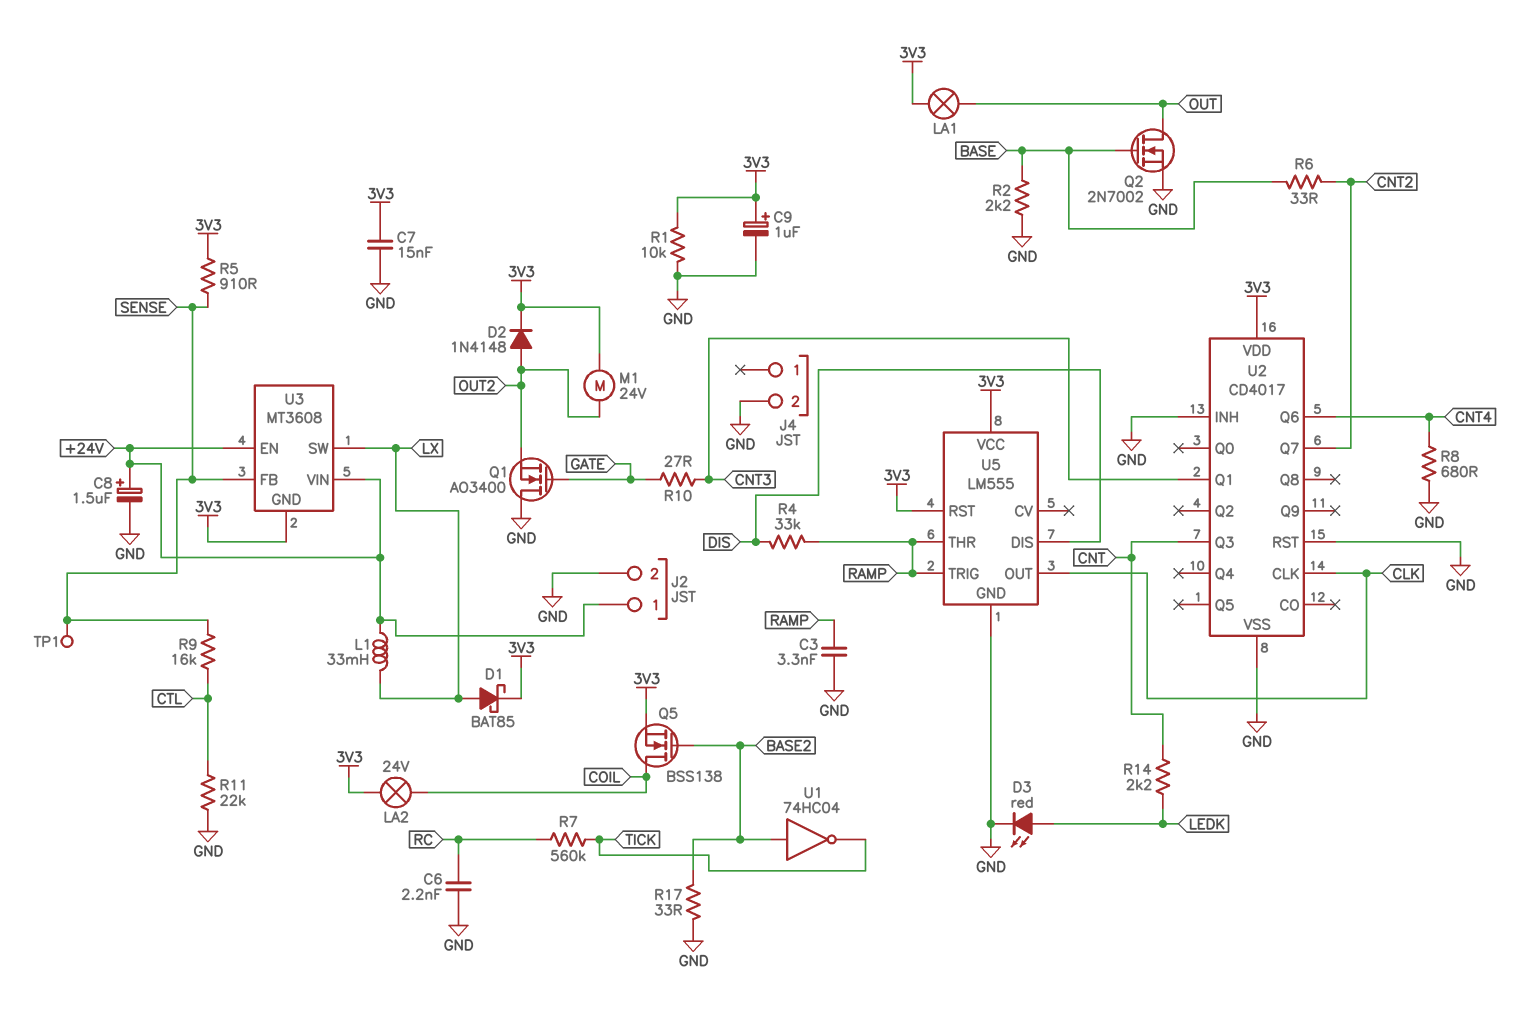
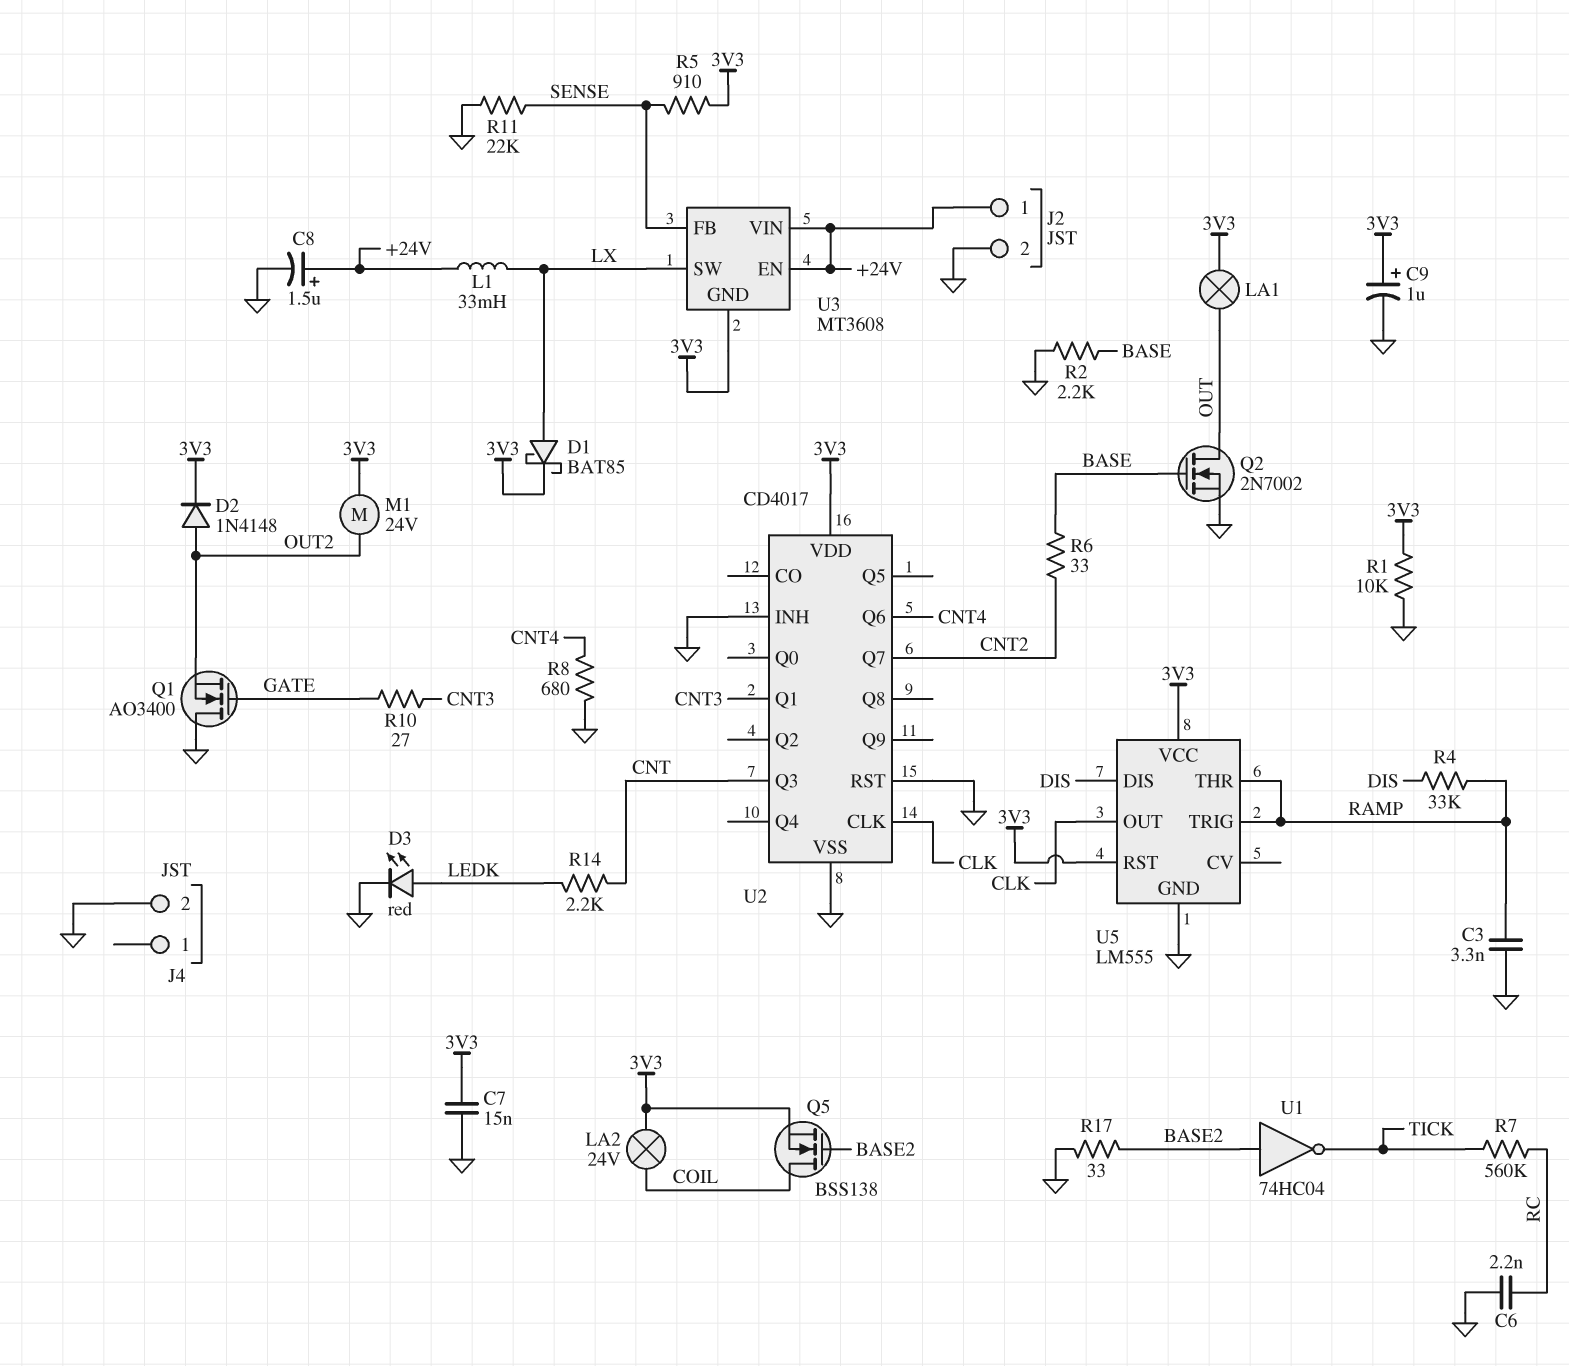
R9: 16k (CTL, SENSE) -> none
R11: 22k (CTL, GND) -> 22k (GND, SENSE)
TP1: test point (SENSE) -> none

